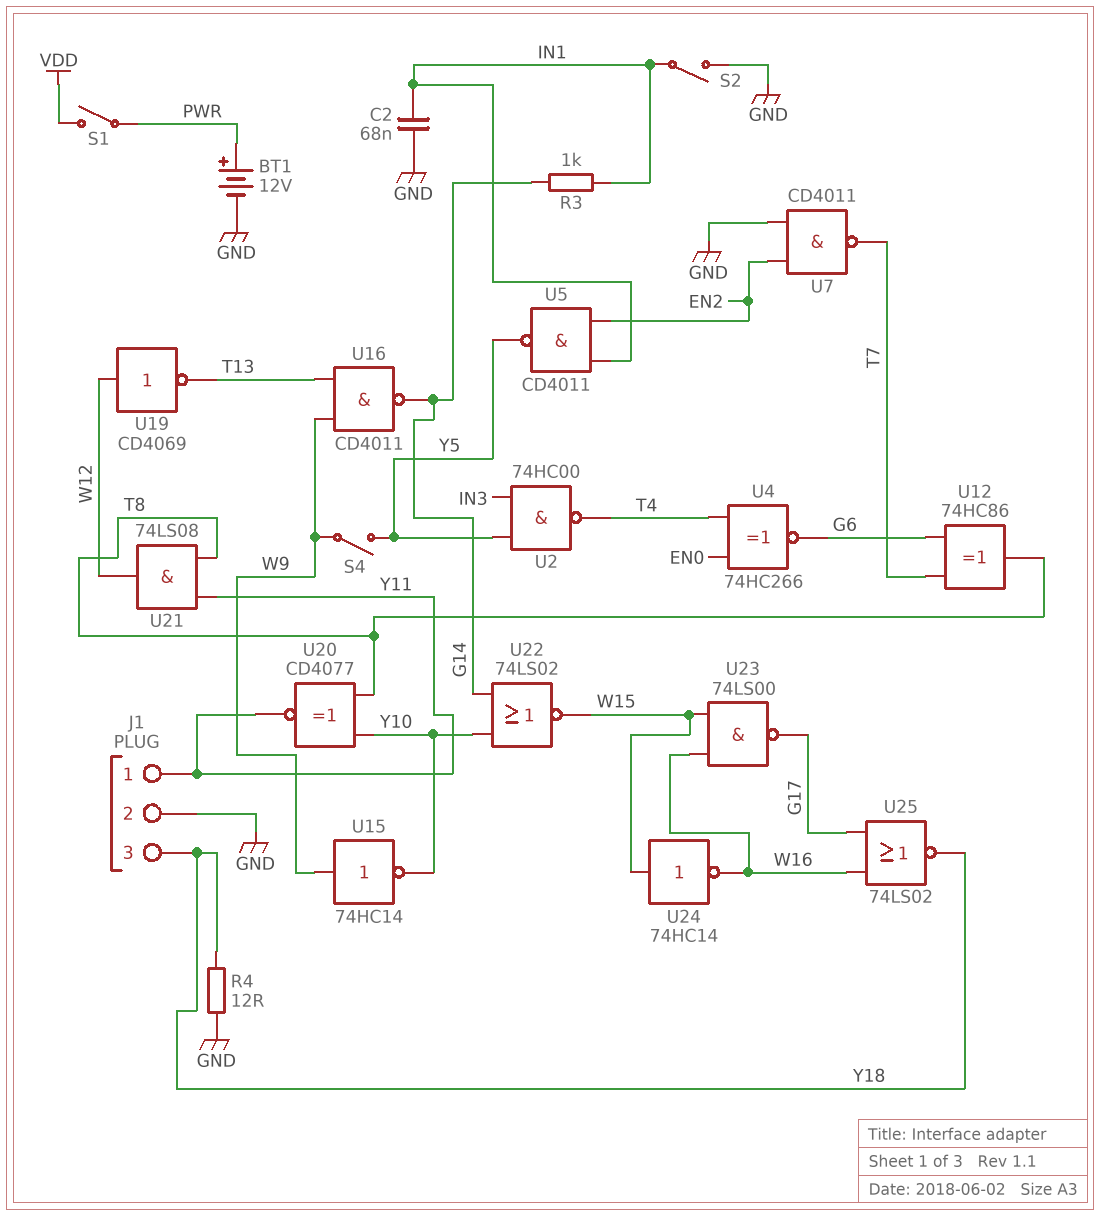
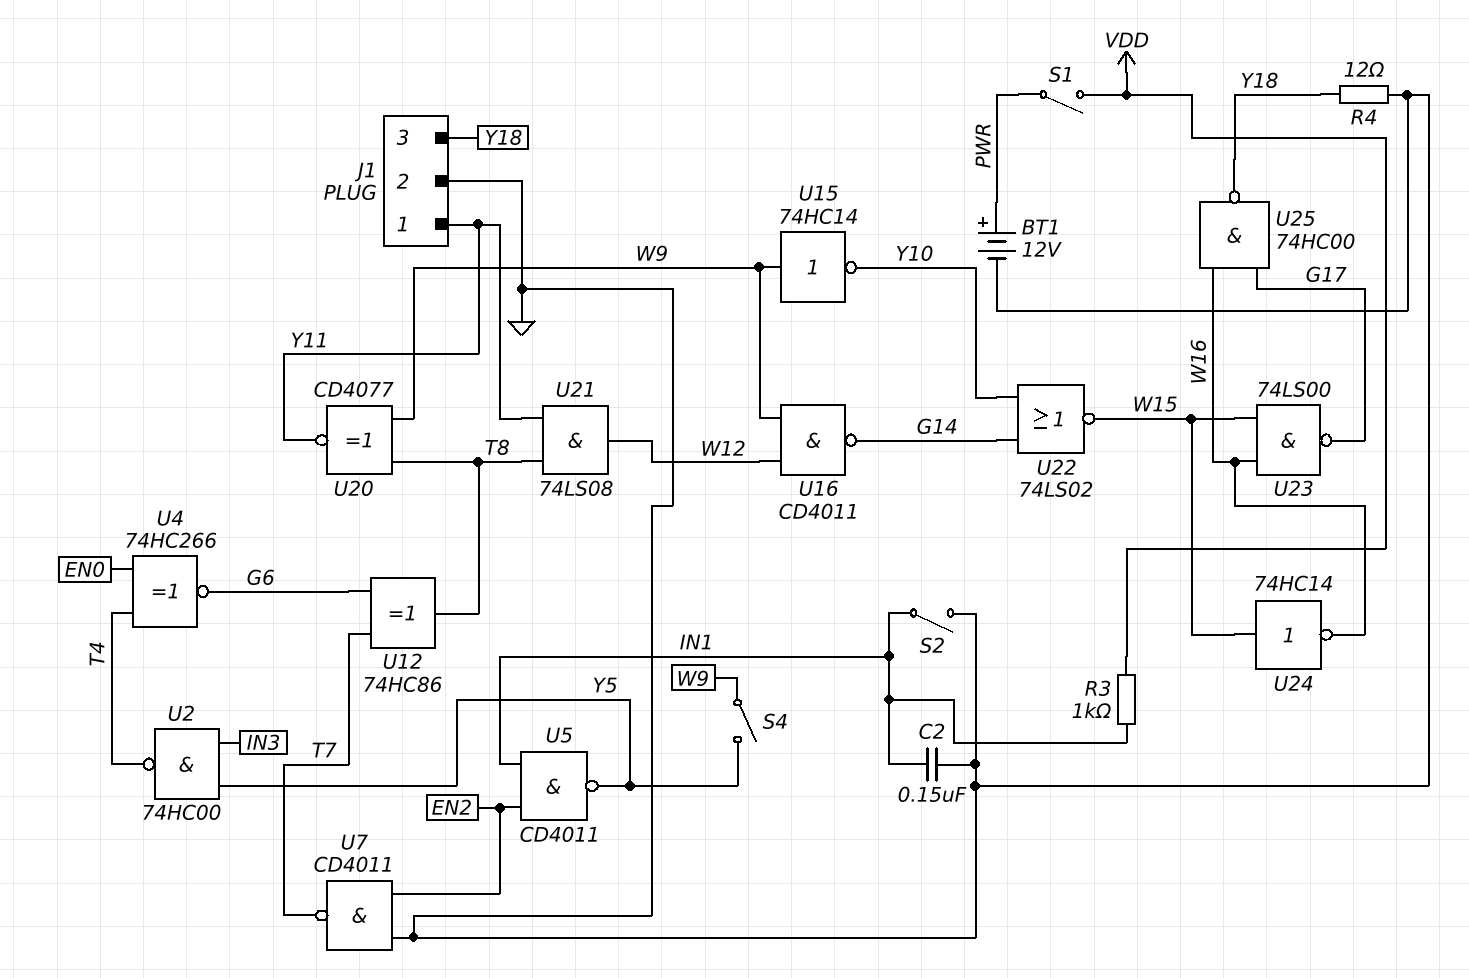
C2: 68nF (GND, IN1) -> 150nF (GND, IN1)
R3: 1k (G14, IN1) -> 1k (IN1, VDD)
U16: NAND CD4011 (in T13, in W9, out G14) -> NAND CD4011 (in W9, in W12, out G14)
U19: NOT CD4069 (in W12, out T13) -> none
U20: XNOR CD4077 (in T8, in Y10, out Y11) -> XNOR CD4077 (in T8, in W9, out Y11)
U25: NOR 74LS02 (in G17, in W16, out Y18) -> NAND 74HC00 (in G17, in W16, out Y18)

